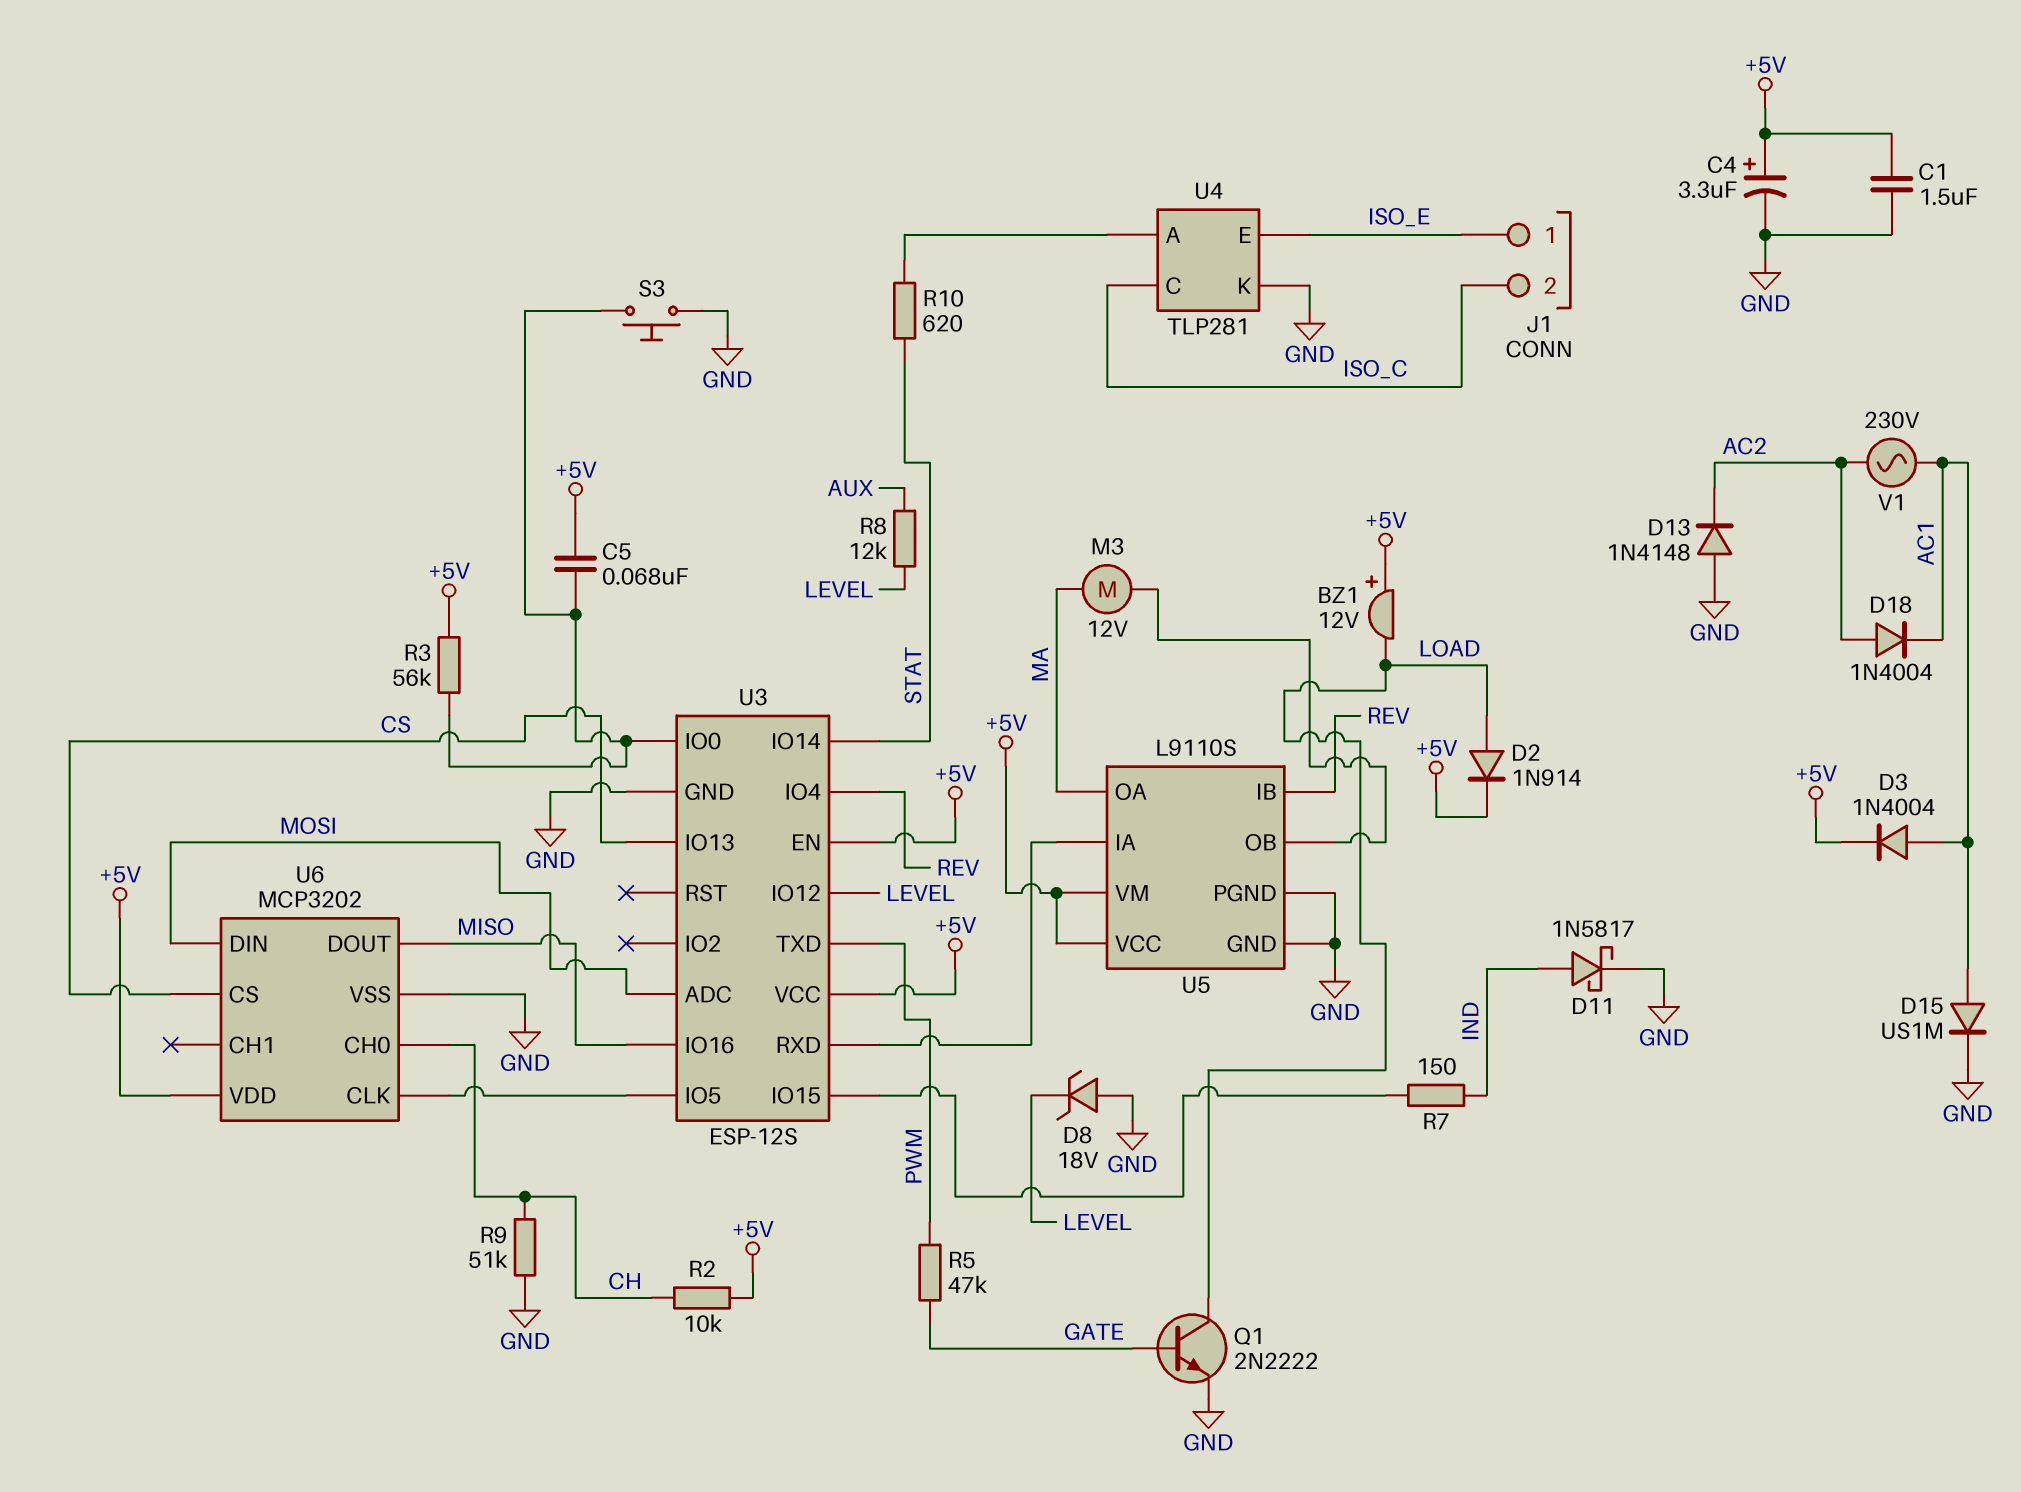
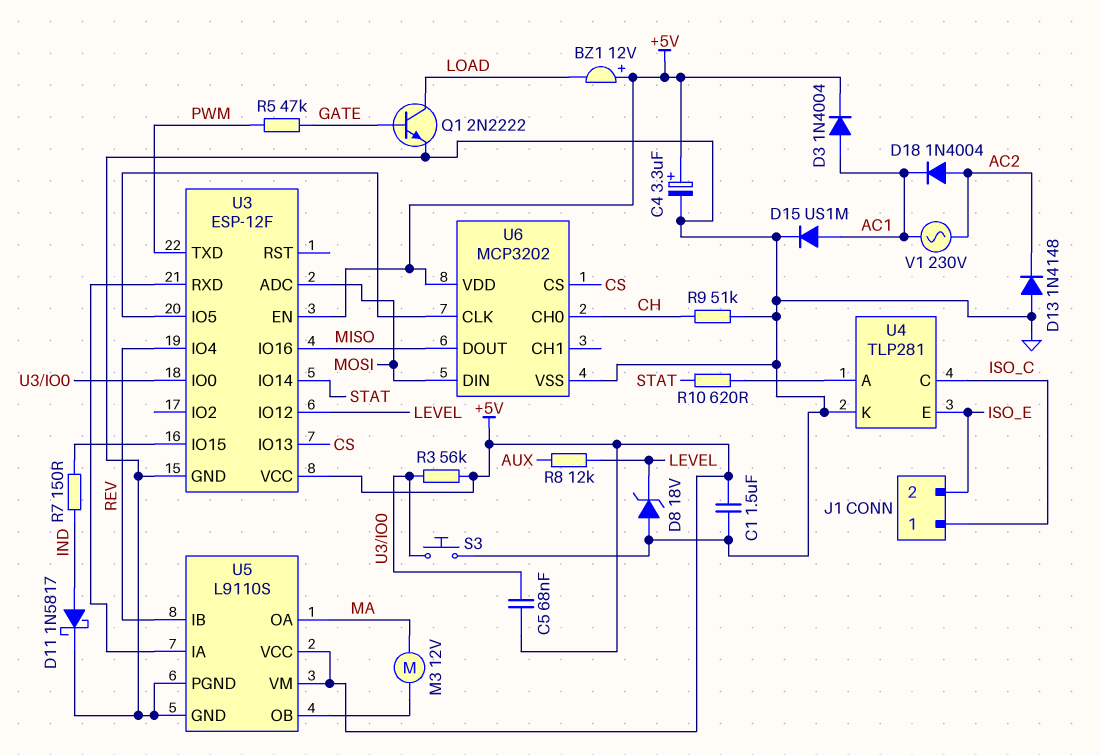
D2: diode 1N914 (A LOAD, K +5V) -> none
J1 pin 1: ISO_E -> ISO_C
J1 pin 2: ISO_C -> ISO_E
R2: 10k (+5V, CH) -> none
U3: ESP-12S -> ESP-12F

